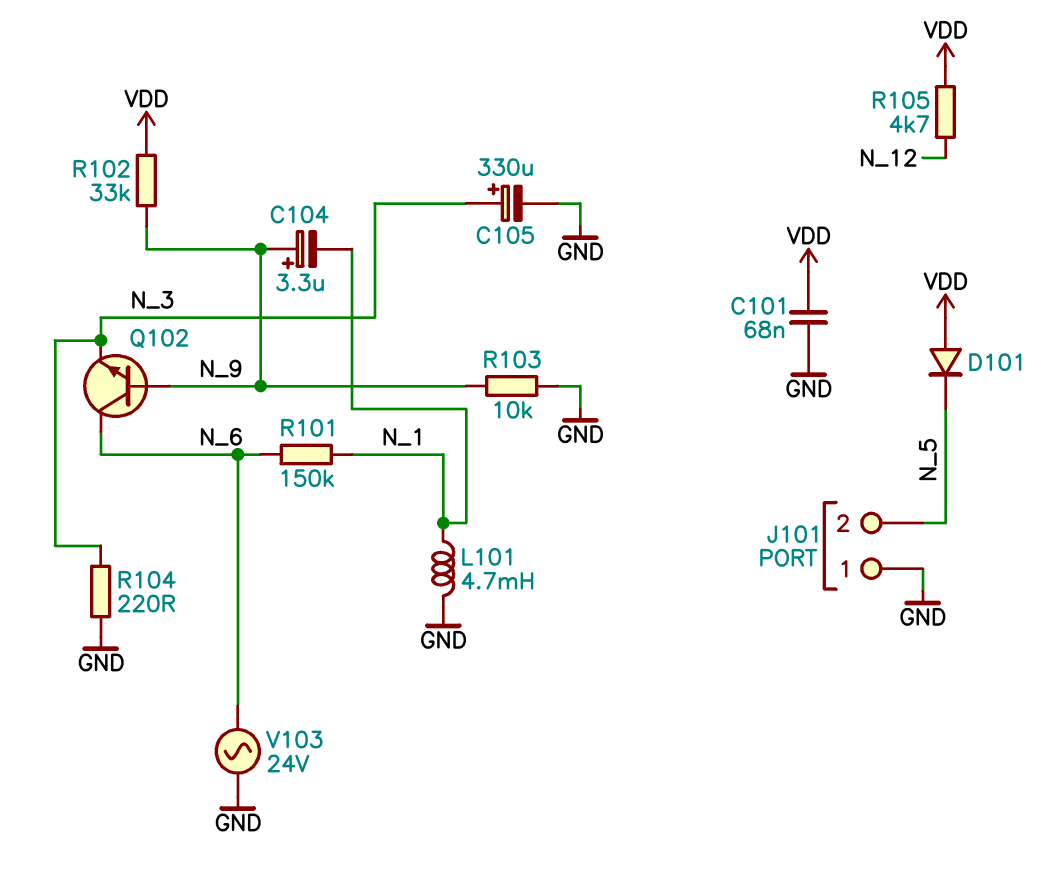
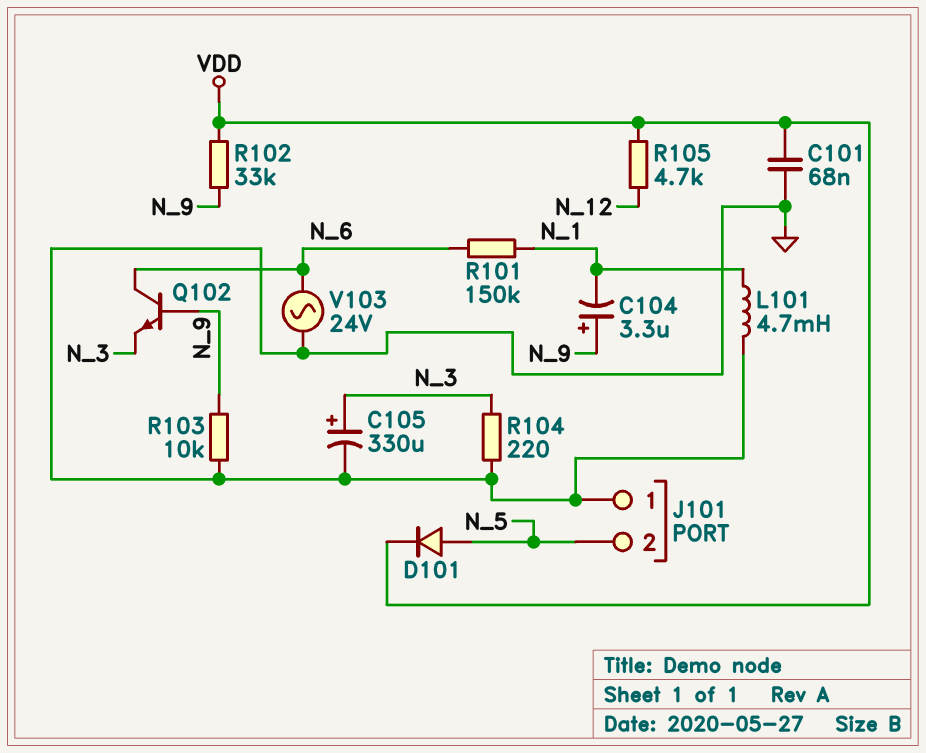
D101: diode (A VDD, K N_5) -> diode (A N_5, K VDD)

